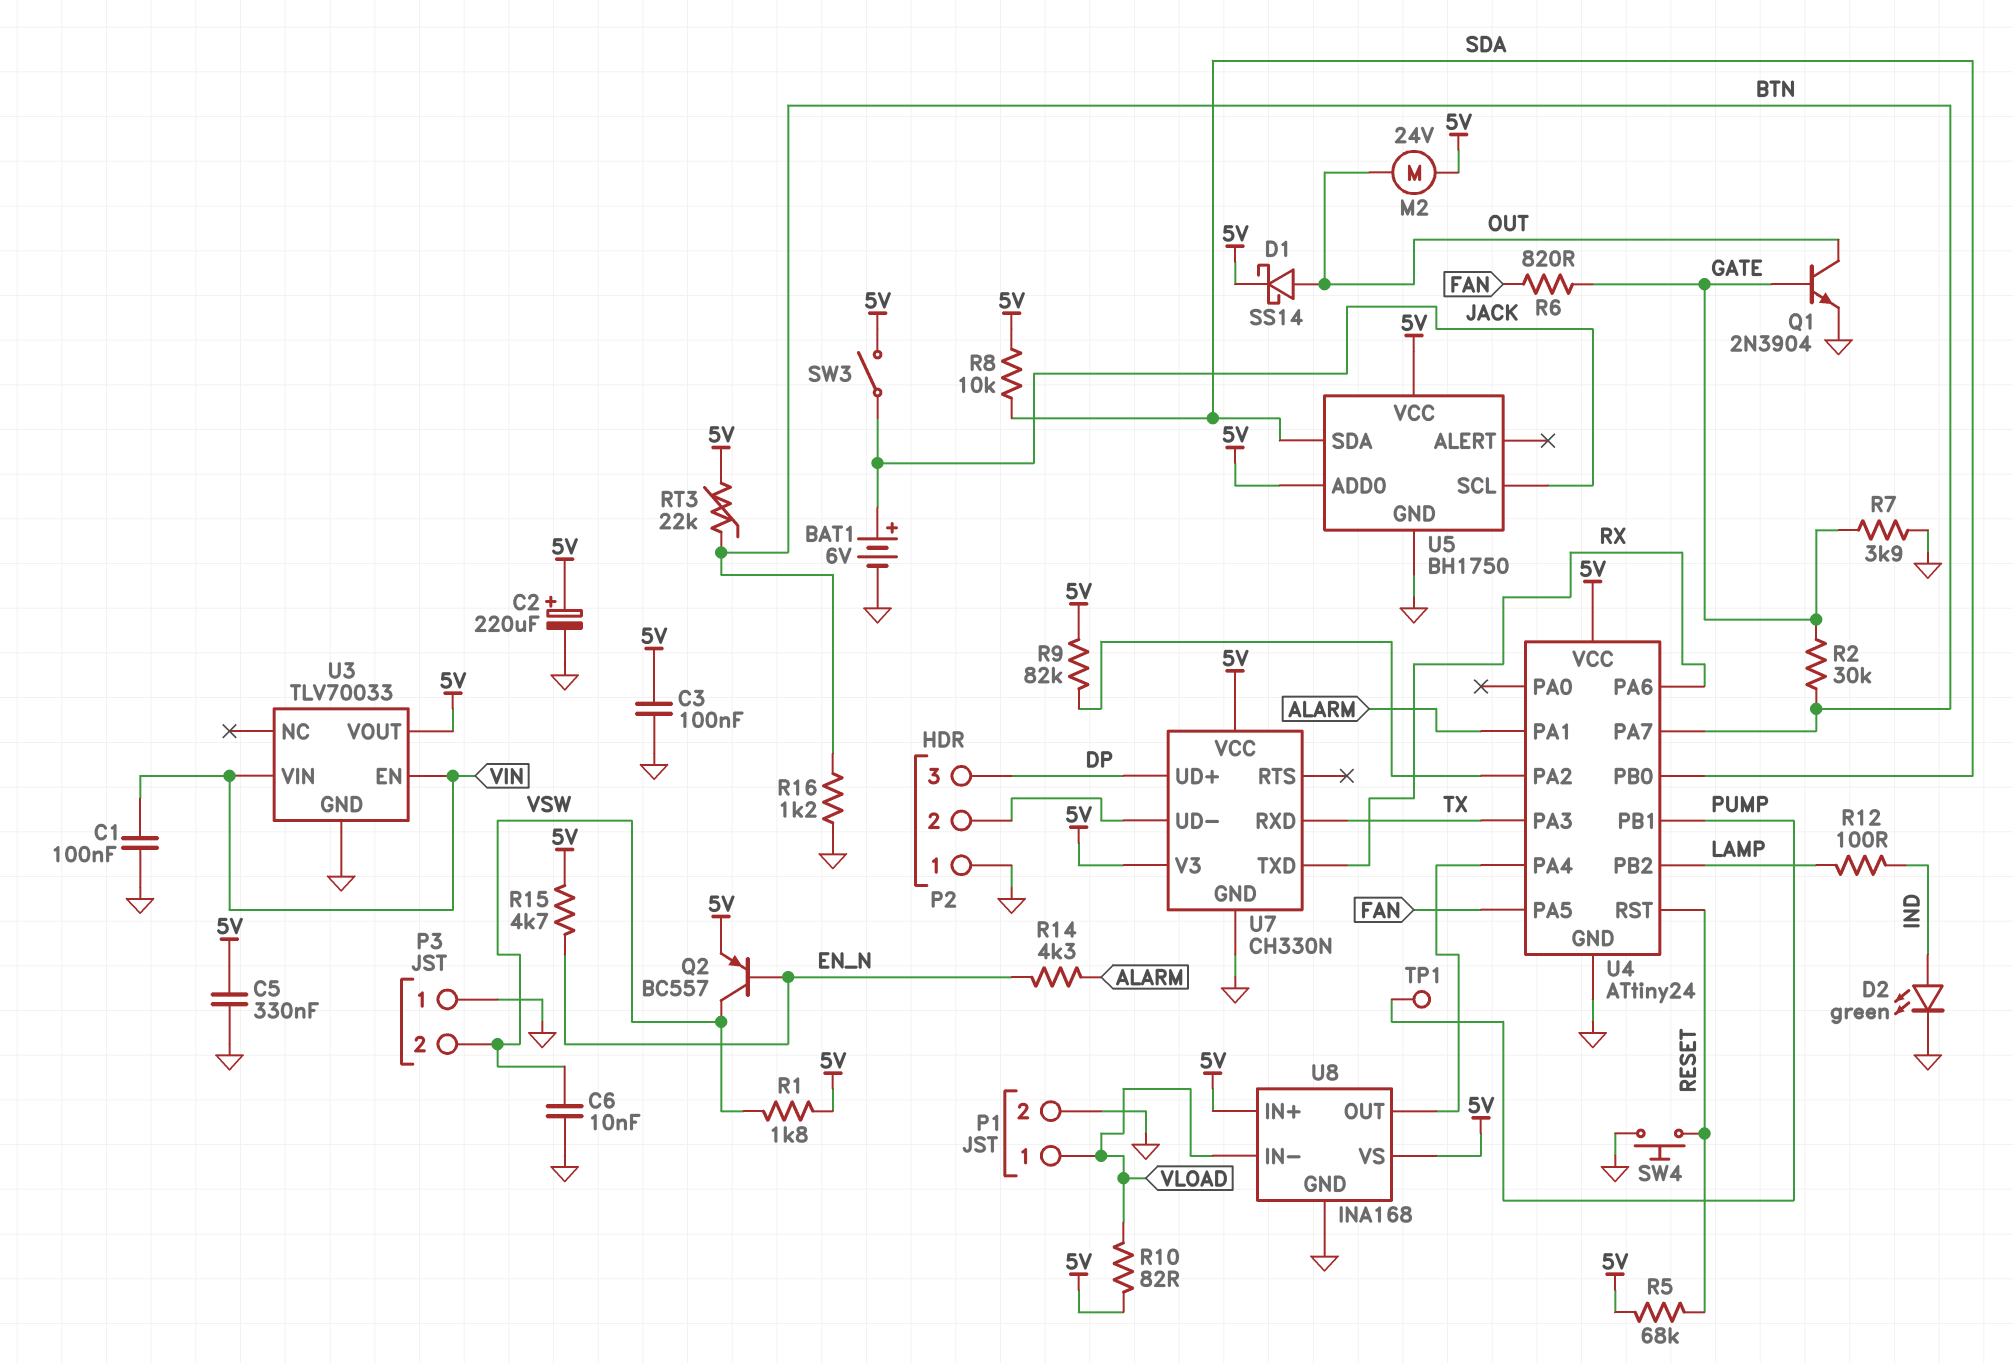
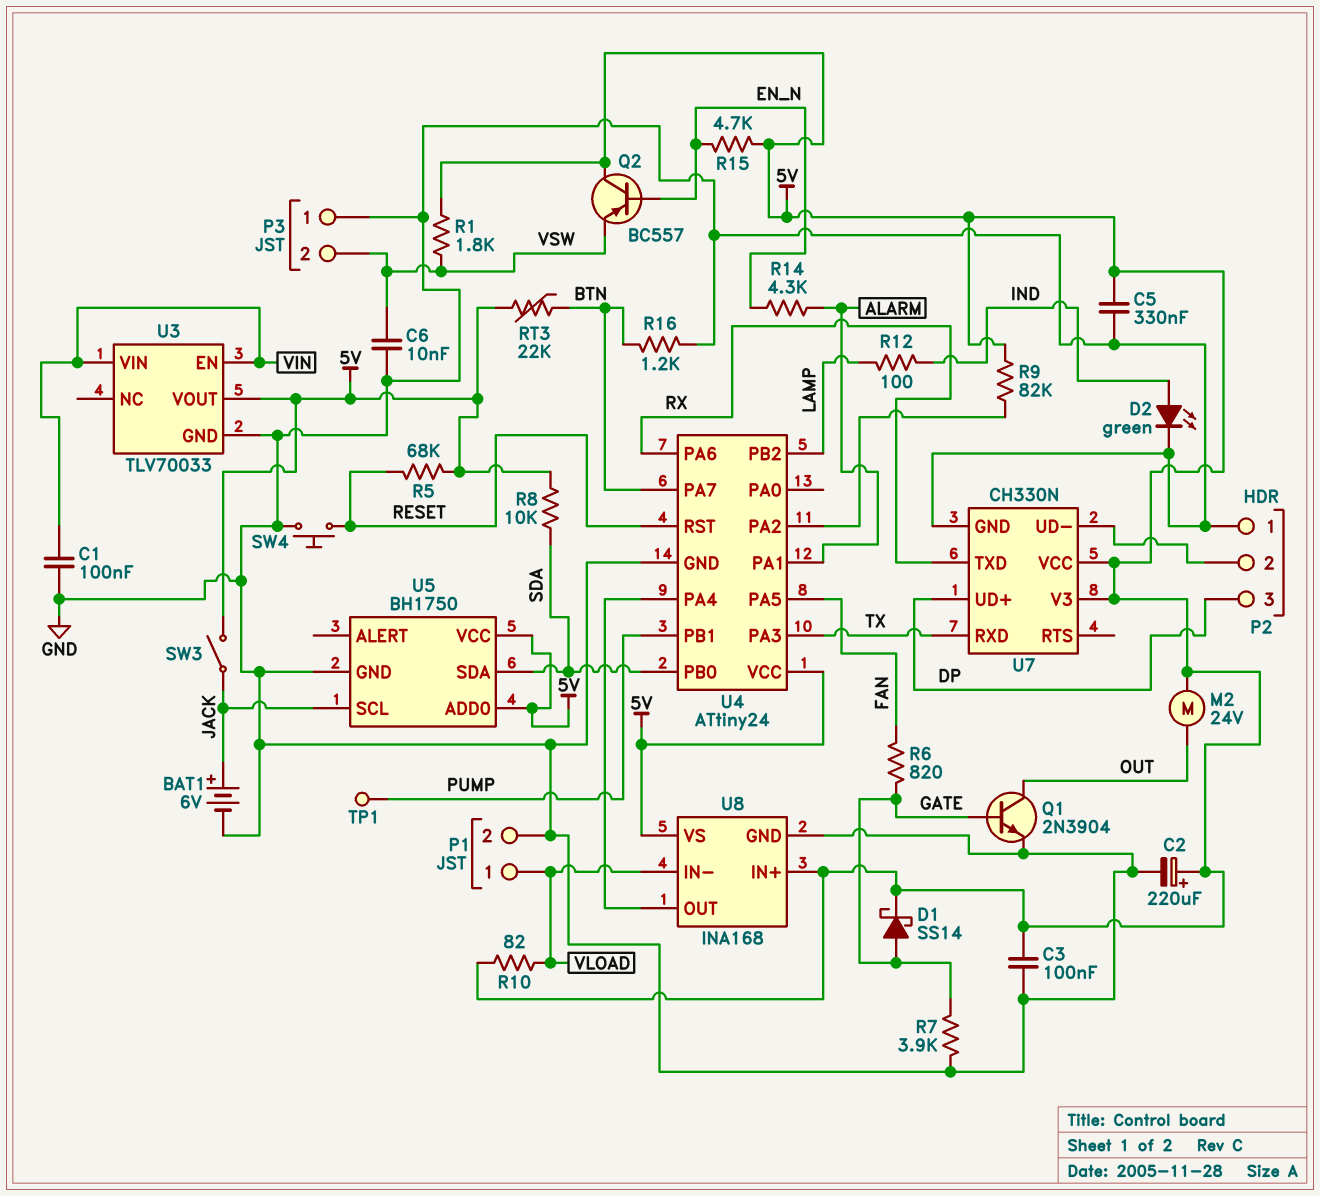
D1: schottky SS14 (A OUT, K 5V) -> schottky SS14 (A GATE, K 5V)
Q2: PNP BC557 (B EN_N, C VSW, E 5V) -> PNP BC557 (B EN_N, C 5V, E VSW)
R2: 30k (BTN, GATE) -> none

